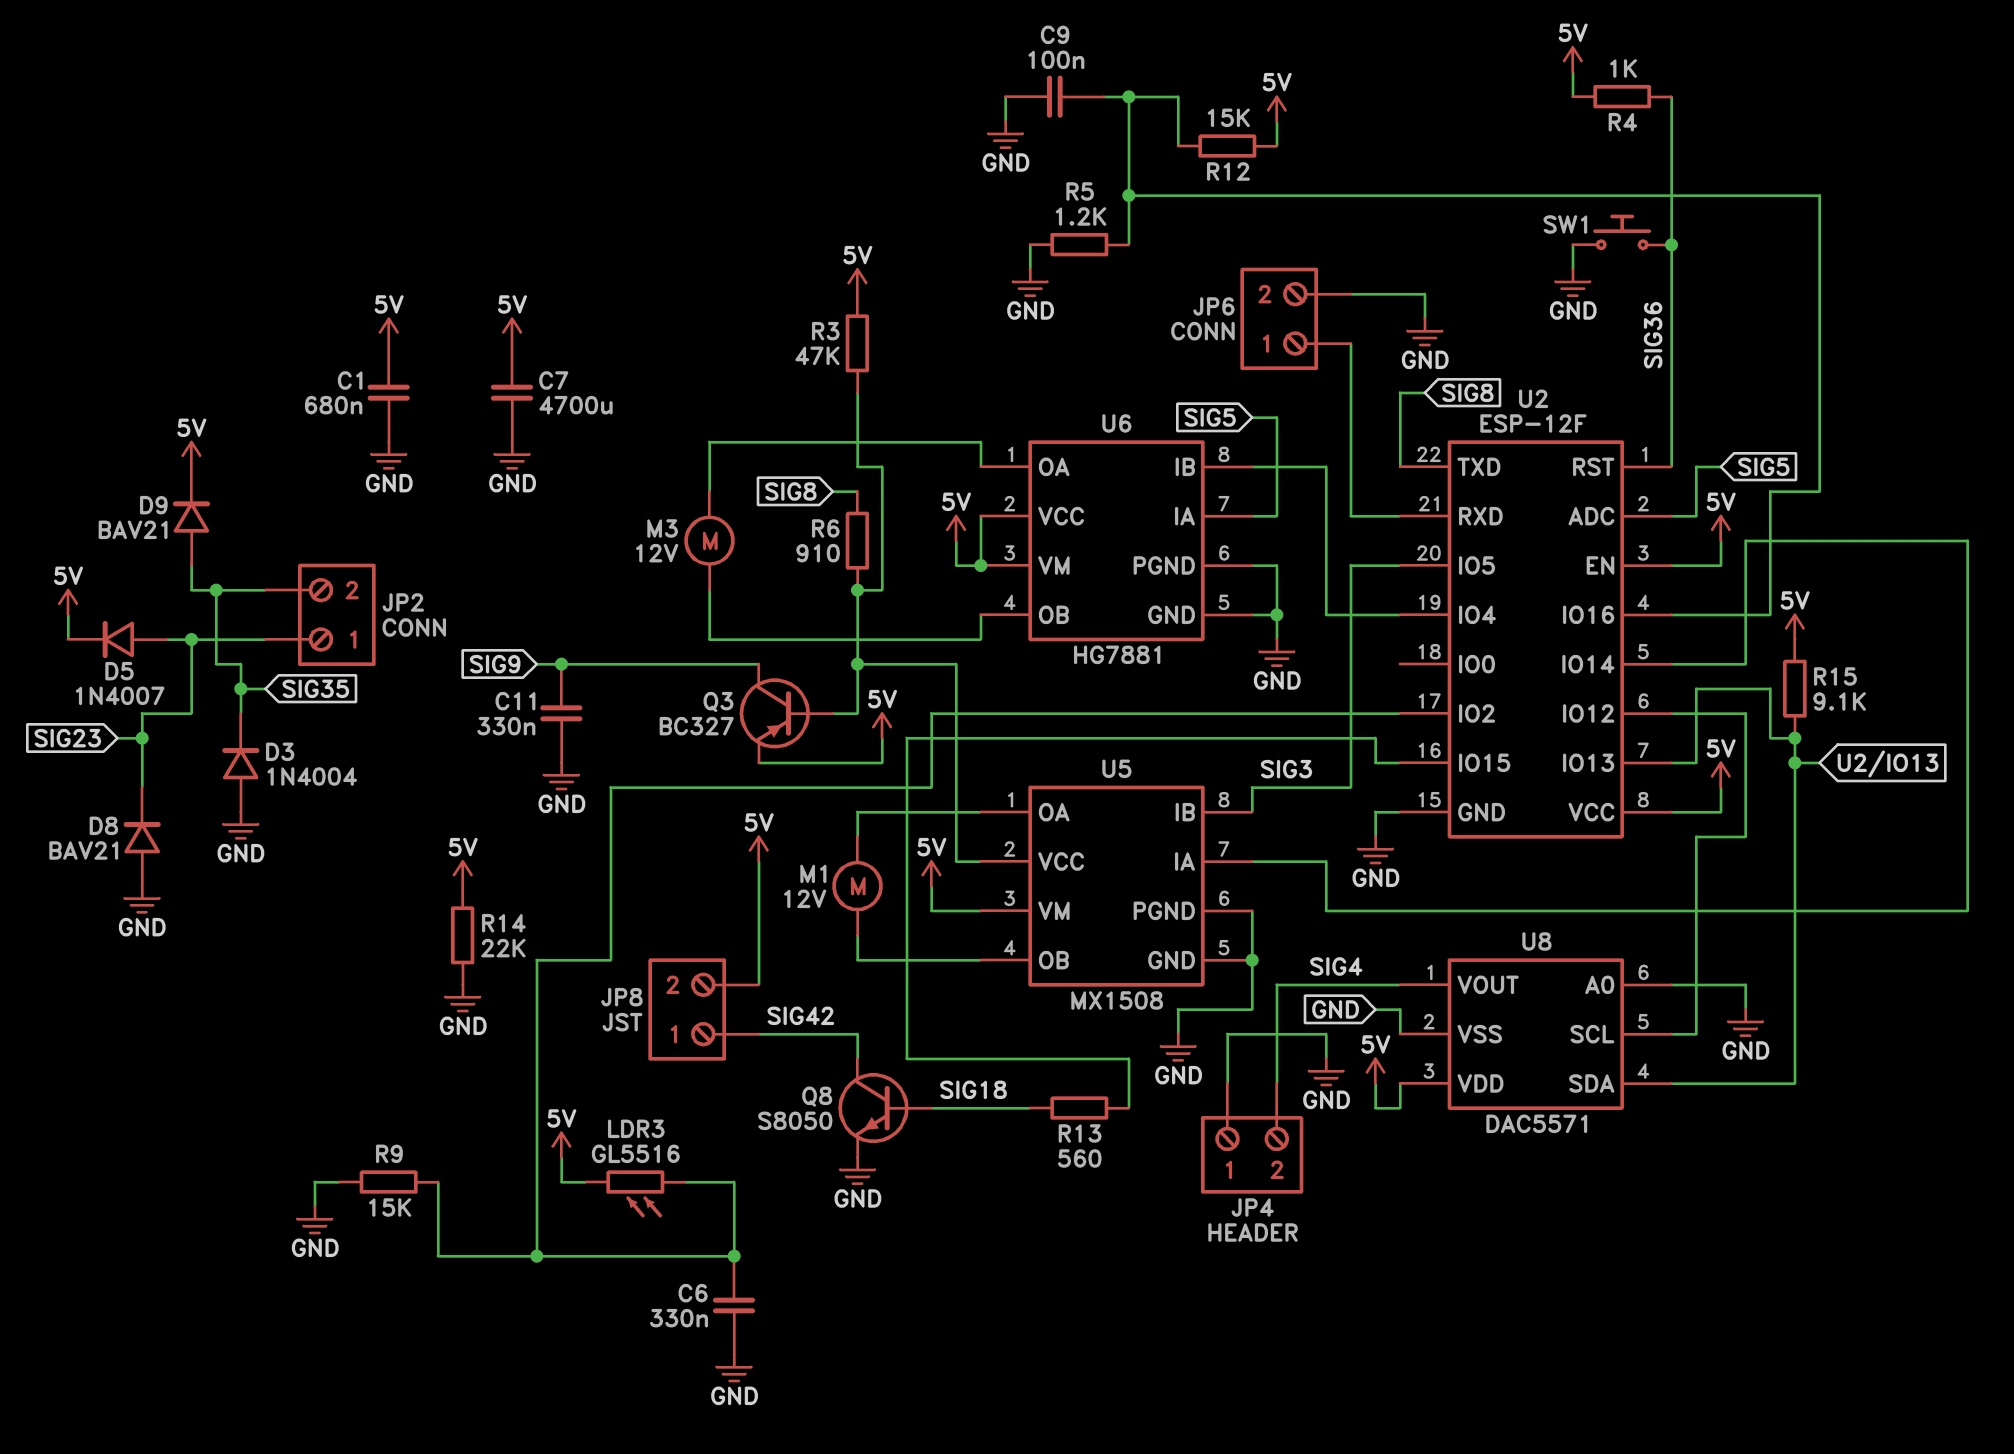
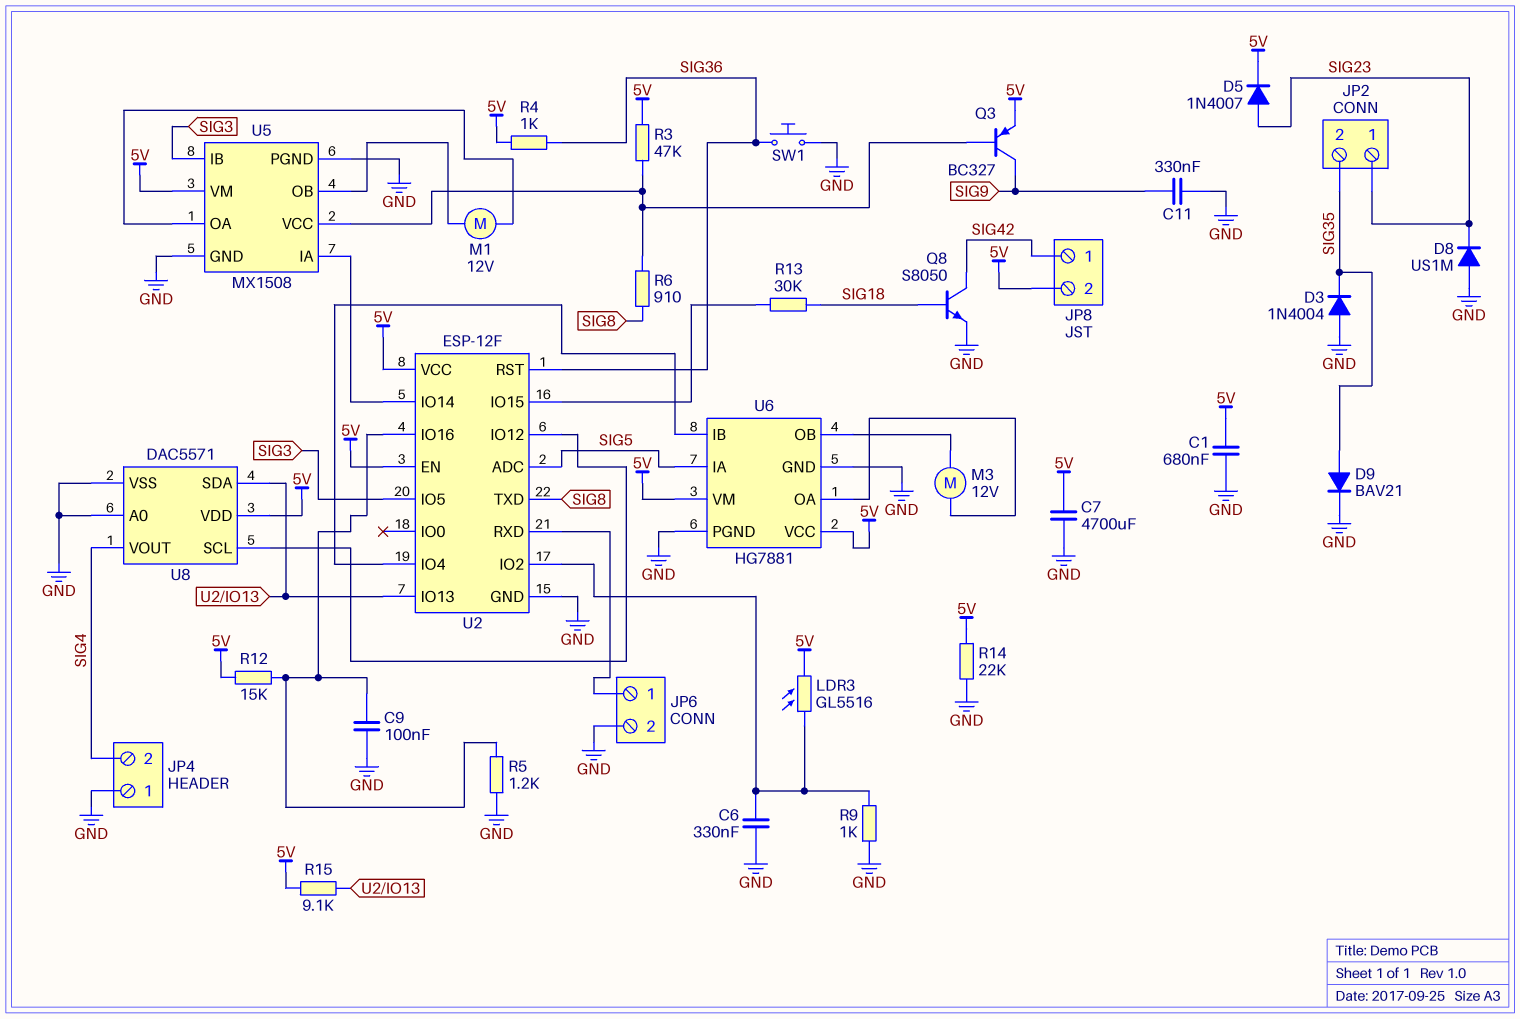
D8: diode BAV21 (A GND, K SIG23) -> diode US1M (A GND, K SIG23)
D9: diode BAV21 (A SIG35, K 5V) -> diode BAV21 (A SIG35, K GND)
R9: 15k (GND, U2/IO2) -> 1k (GND, U2/IO2)
R13: 560 (SIG18, U2/IO15) -> 30k (SIG18, U2/IO15)

